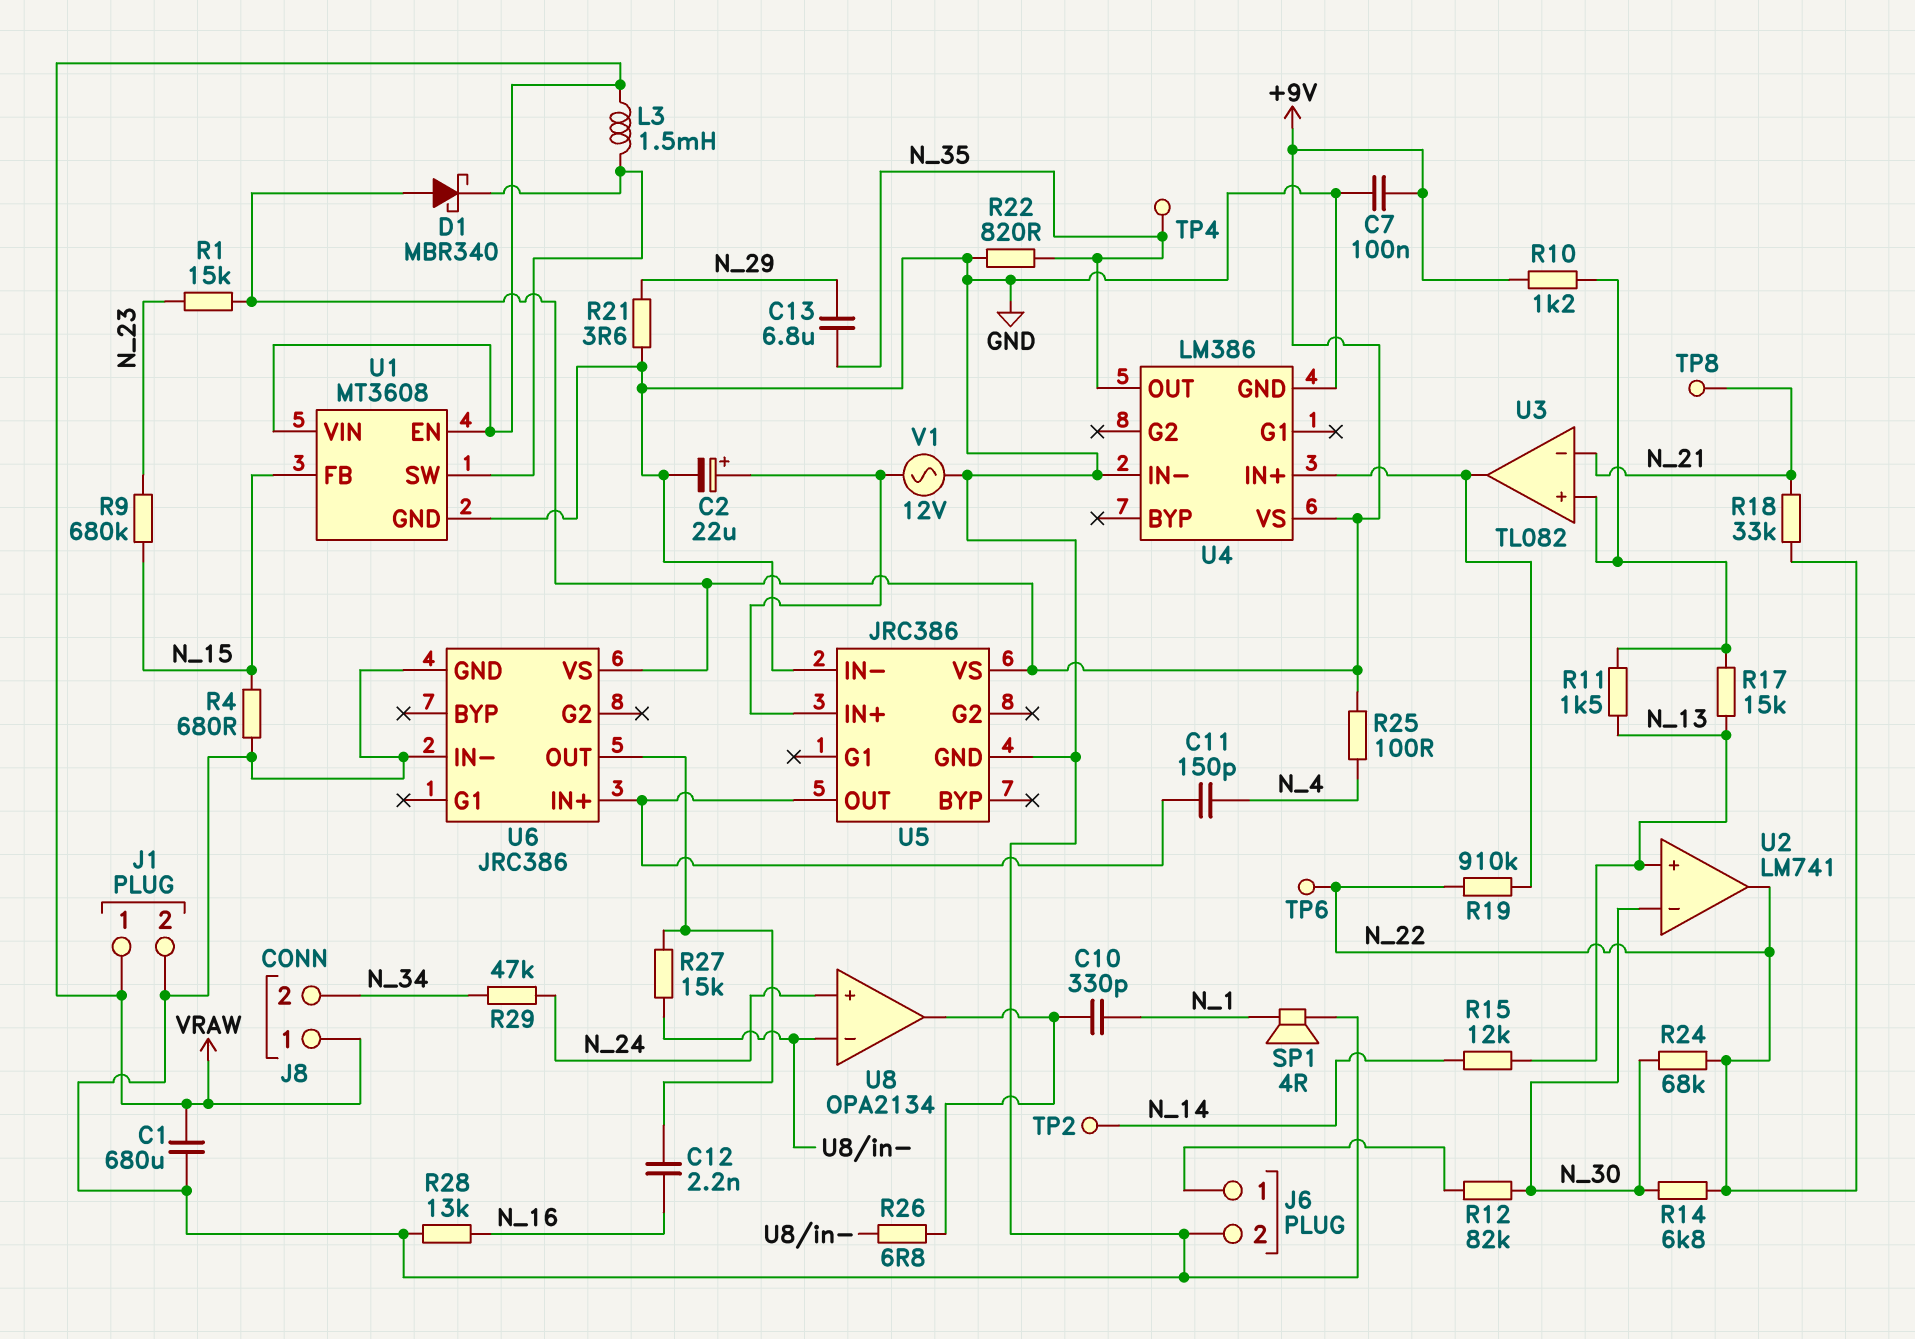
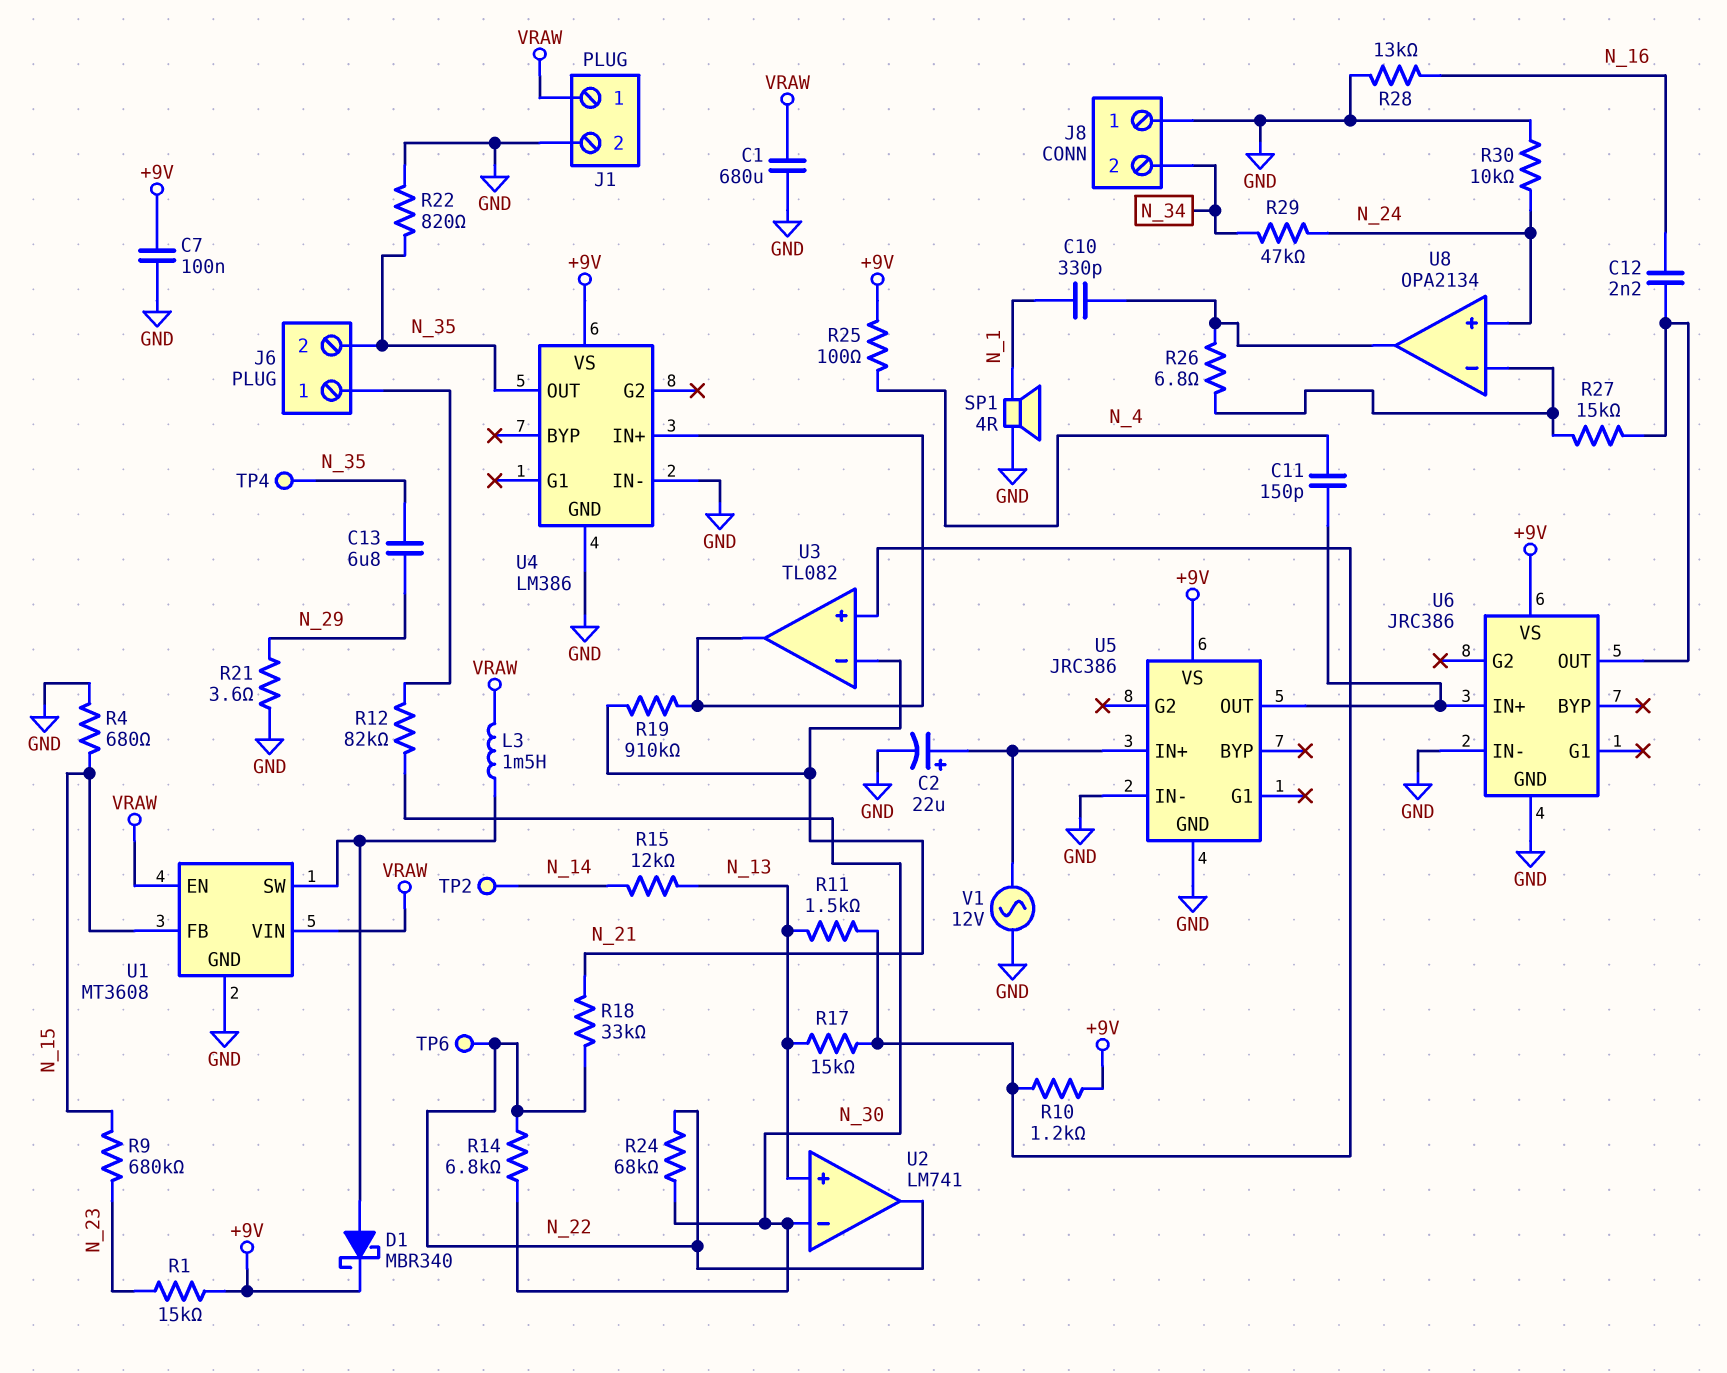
D1: schottky MBR340 (A +9V, K U1/SW) -> schottky MBR340 (A U1/SW, K +9V)
J6 pin 2: GND -> N_35
J8 pin 1: VRAW -> GND
R19: 910k (N_22, U3/out) -> 910k (N_21, U3/out)
R30: none -> 10k (GND, N_24)
TP8: test point (N_21) -> none

